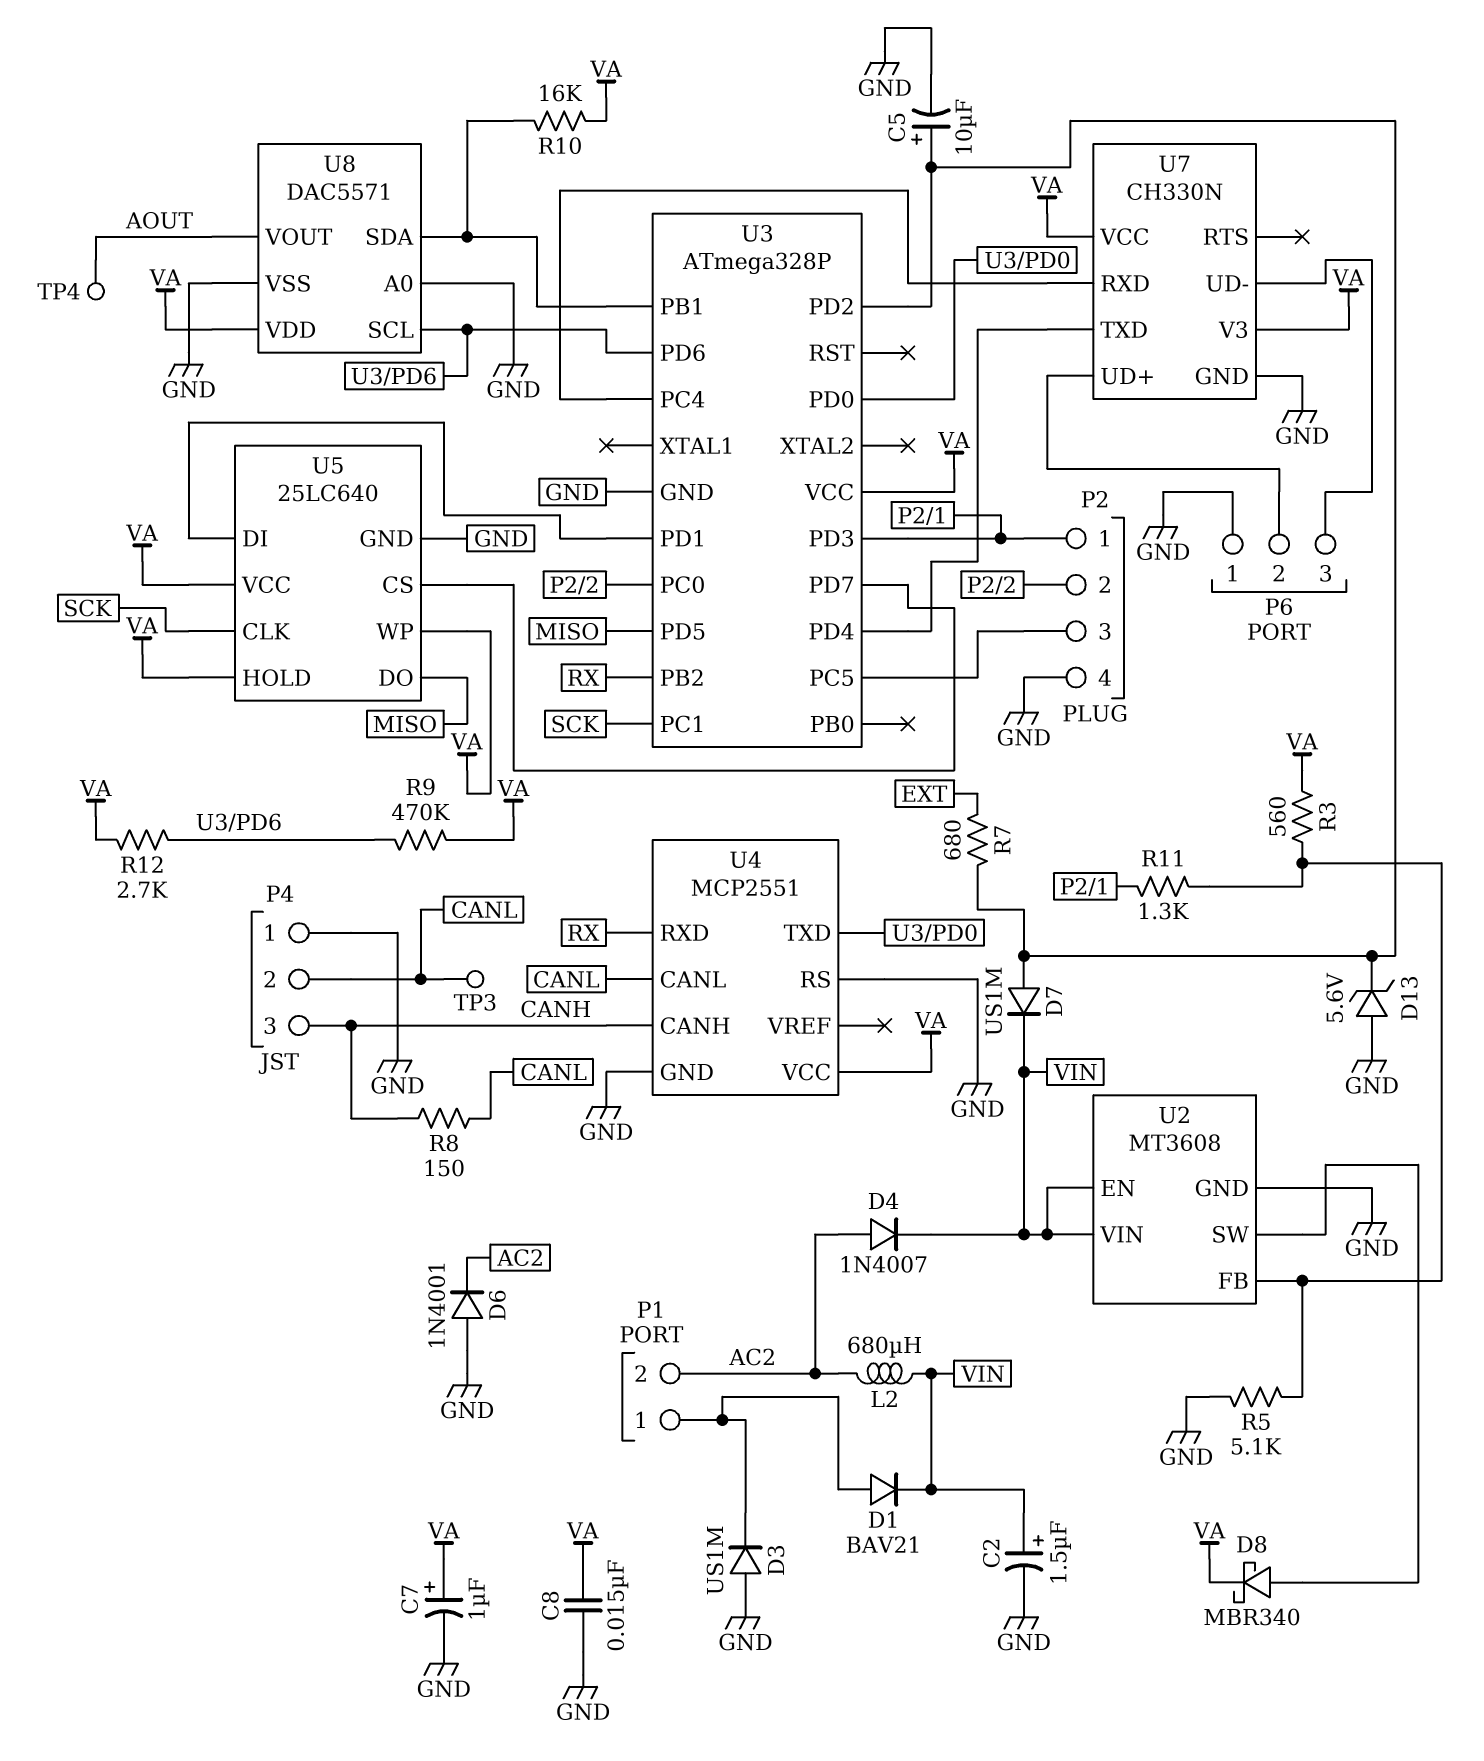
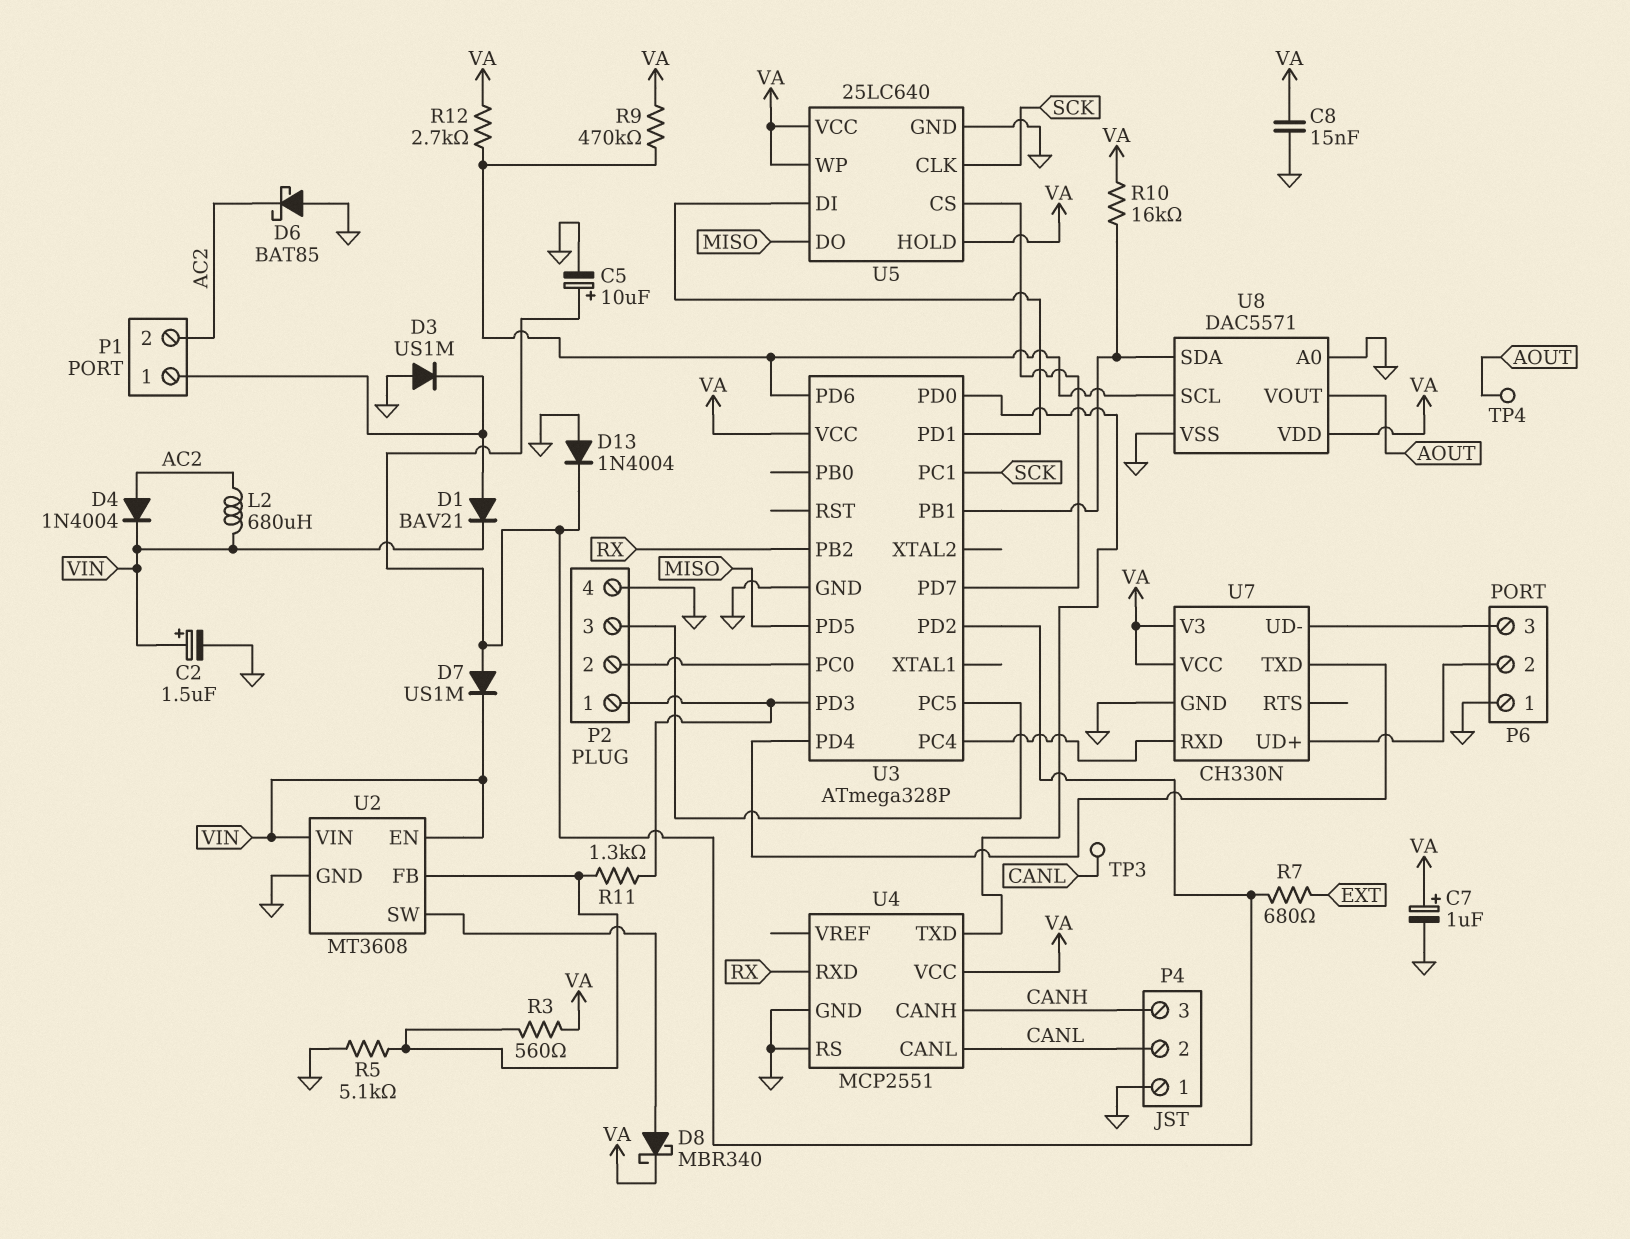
D4: diode 1N4007 (A AC2, K VIN) -> diode 1N4004 (A AC2, K VIN)
D6: diode 1N4001 (A GND, K AC2) -> schottky BAT85 (A GND, K AC2)
D13: zener 5.6V (A GND, K U3/PD2) -> diode 1N4004 (A GND, K U3/PD2)
R8: 150 (CANH, CANL) -> none

